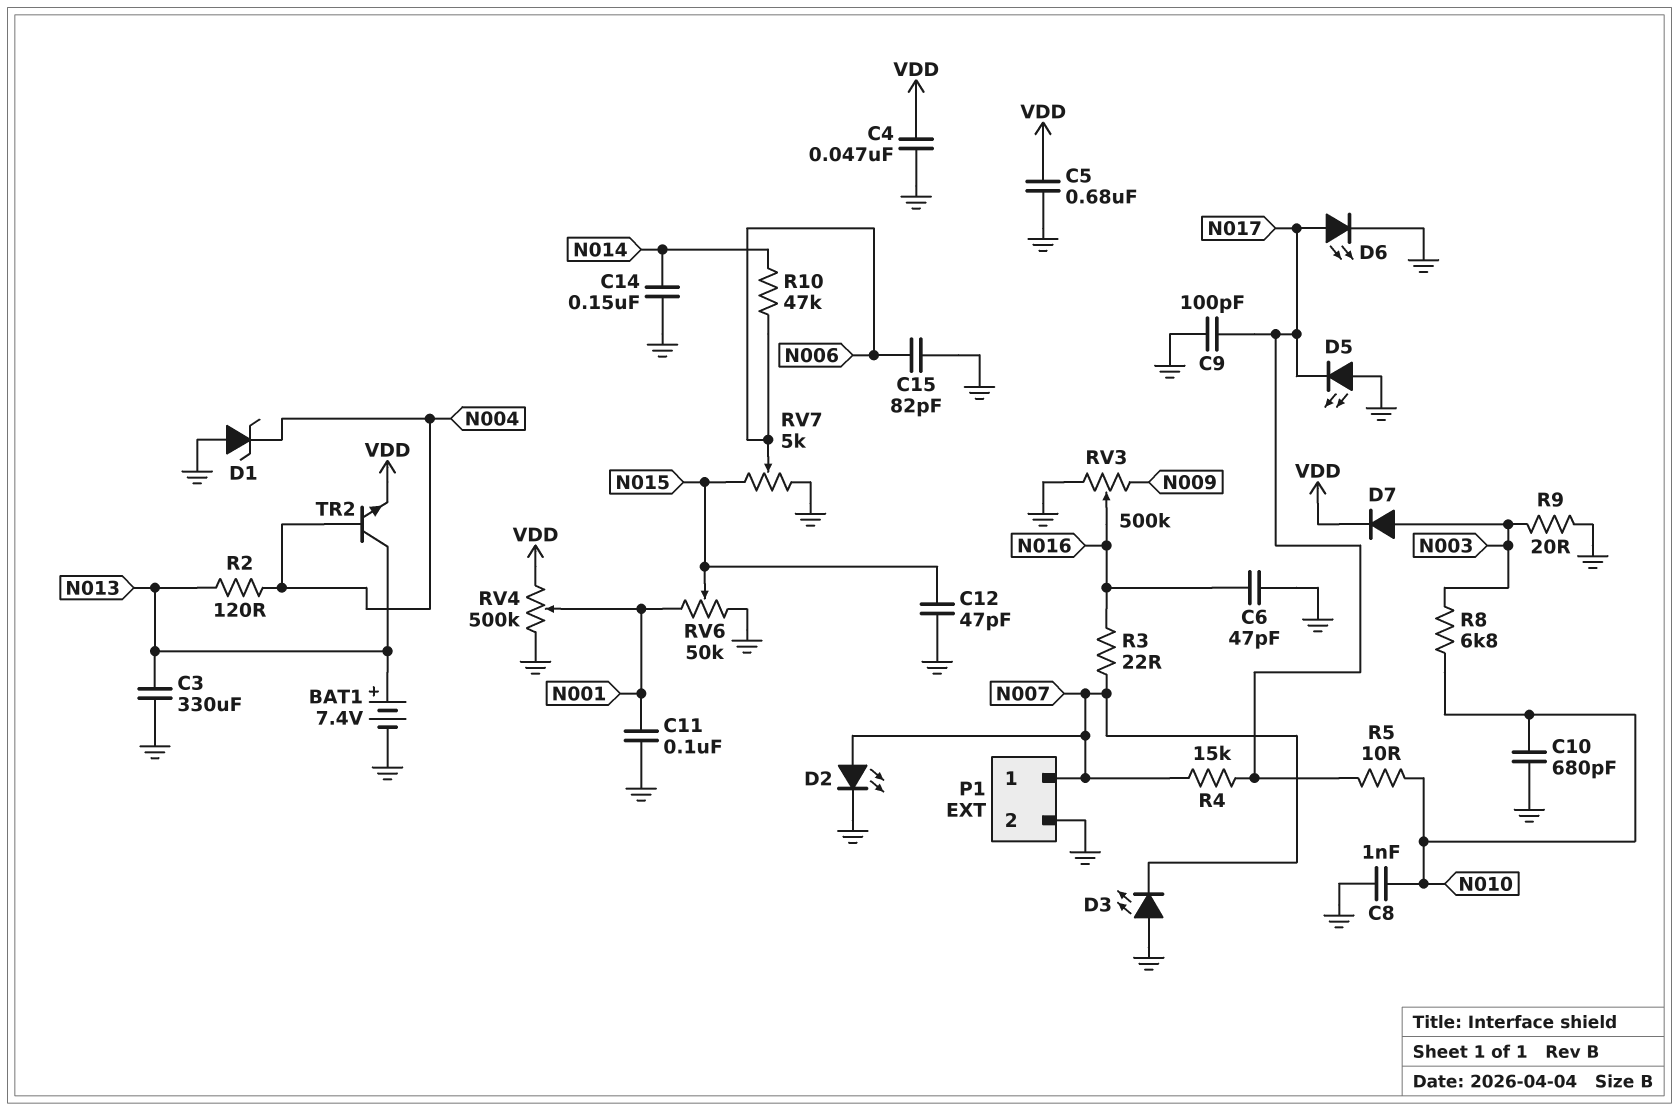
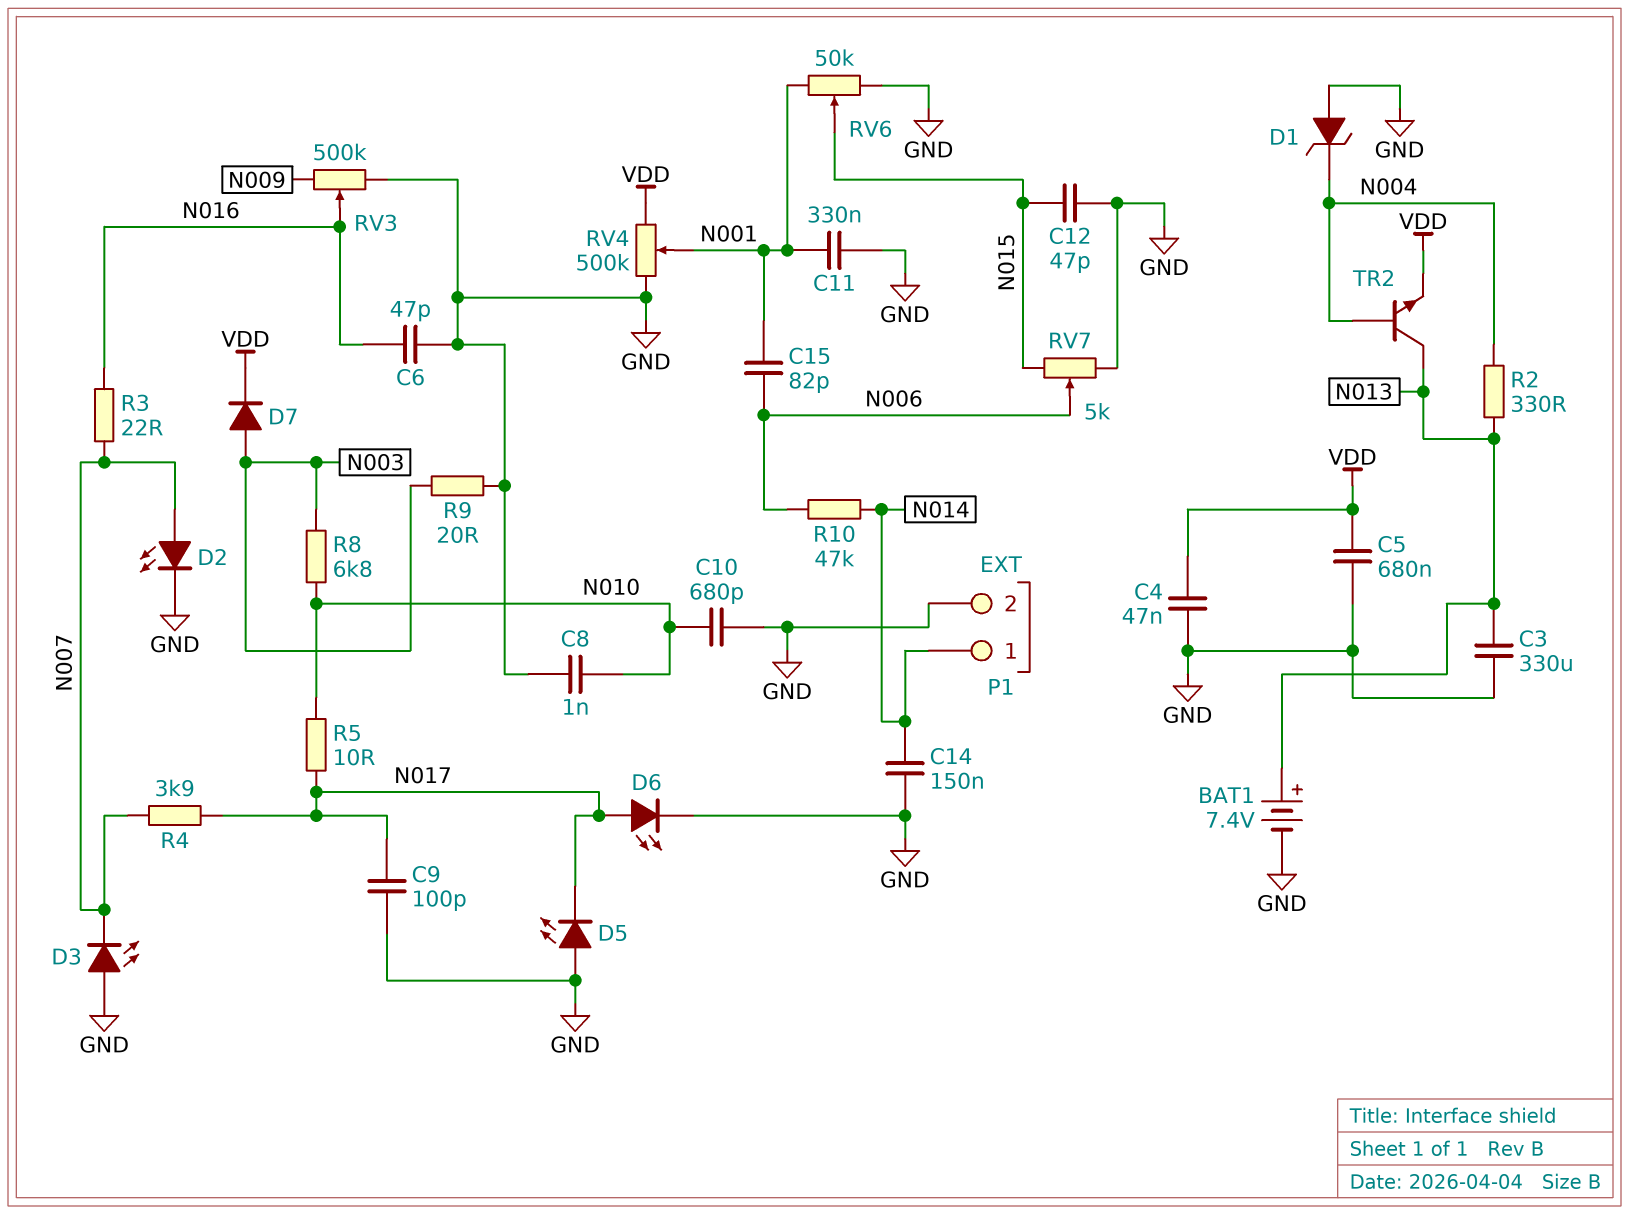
C11: 100nF (GND, N001) -> 330nF (GND, N001)
C15: 82pF (GND, N006) -> 82pF (N001, N006)
P1 pin 1: N007 -> N014
R2: 120 (N004, N013) -> 330 (N004, N013)
R4: 15k (N007, N017) -> 3.9k (N007, N017)

